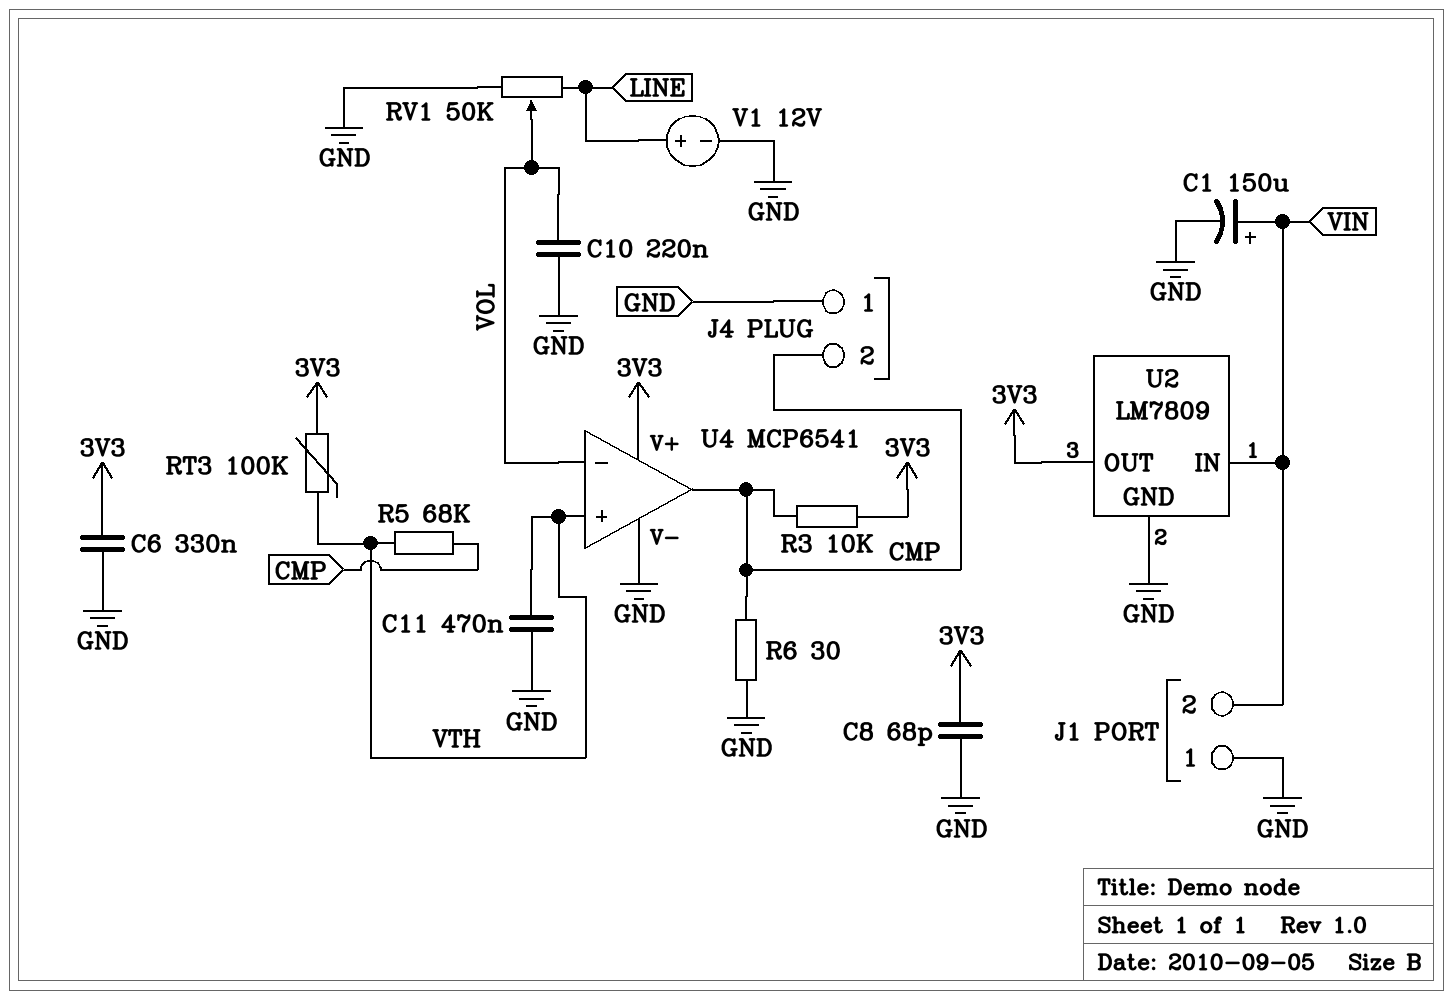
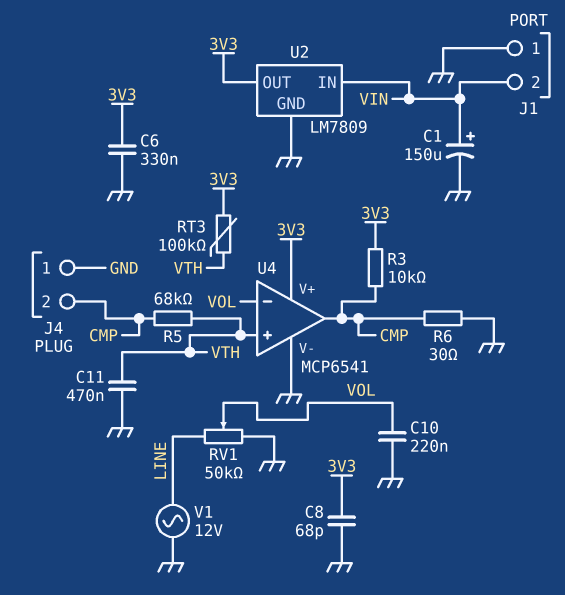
V1: 12V (plus LINE, minus GND) -> AC 12V (GND, LINE)

